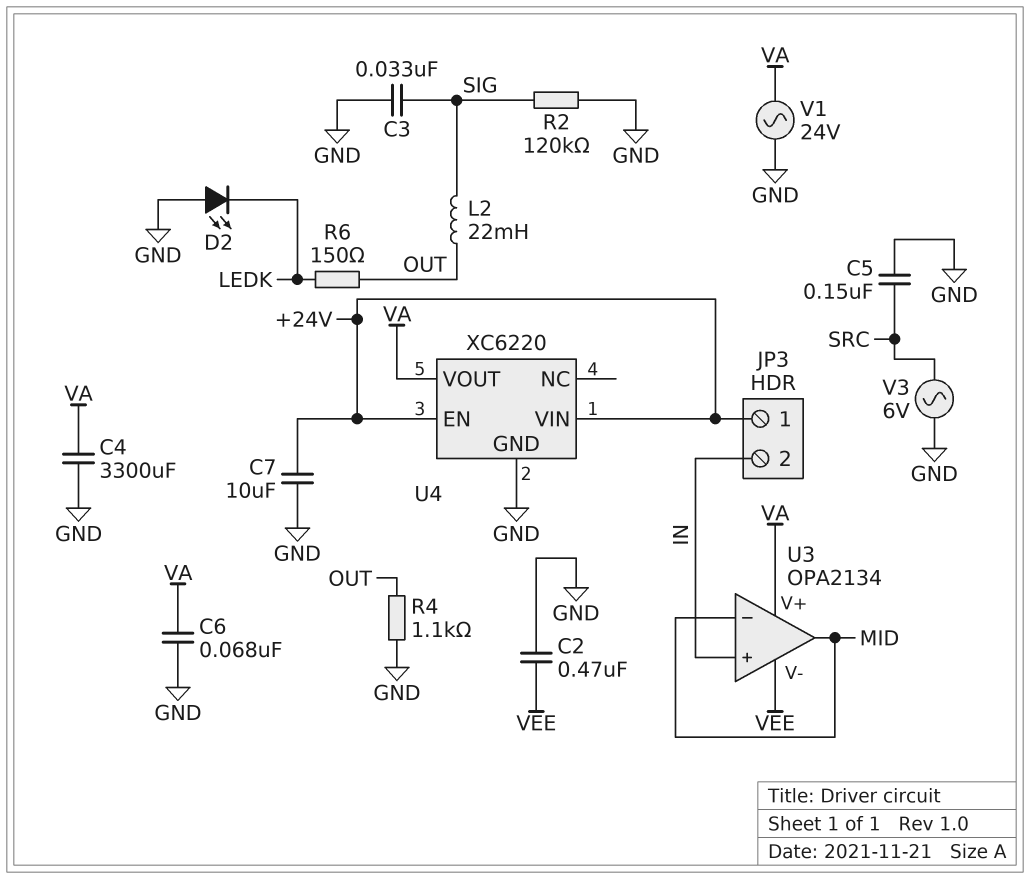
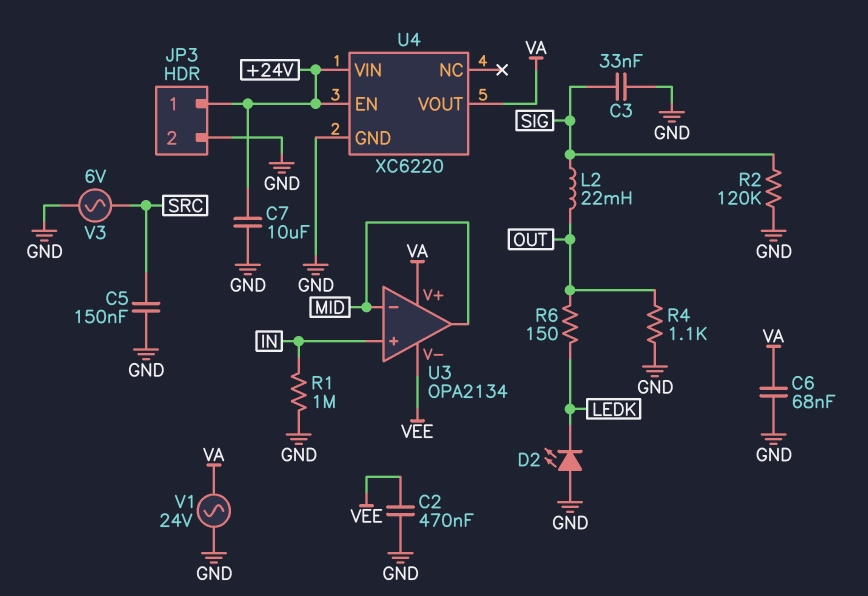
C4: 3300uF (GND, VA) -> none
JP3 pin 2: IN -> GND
R1: none -> 1M (GND, IN)

